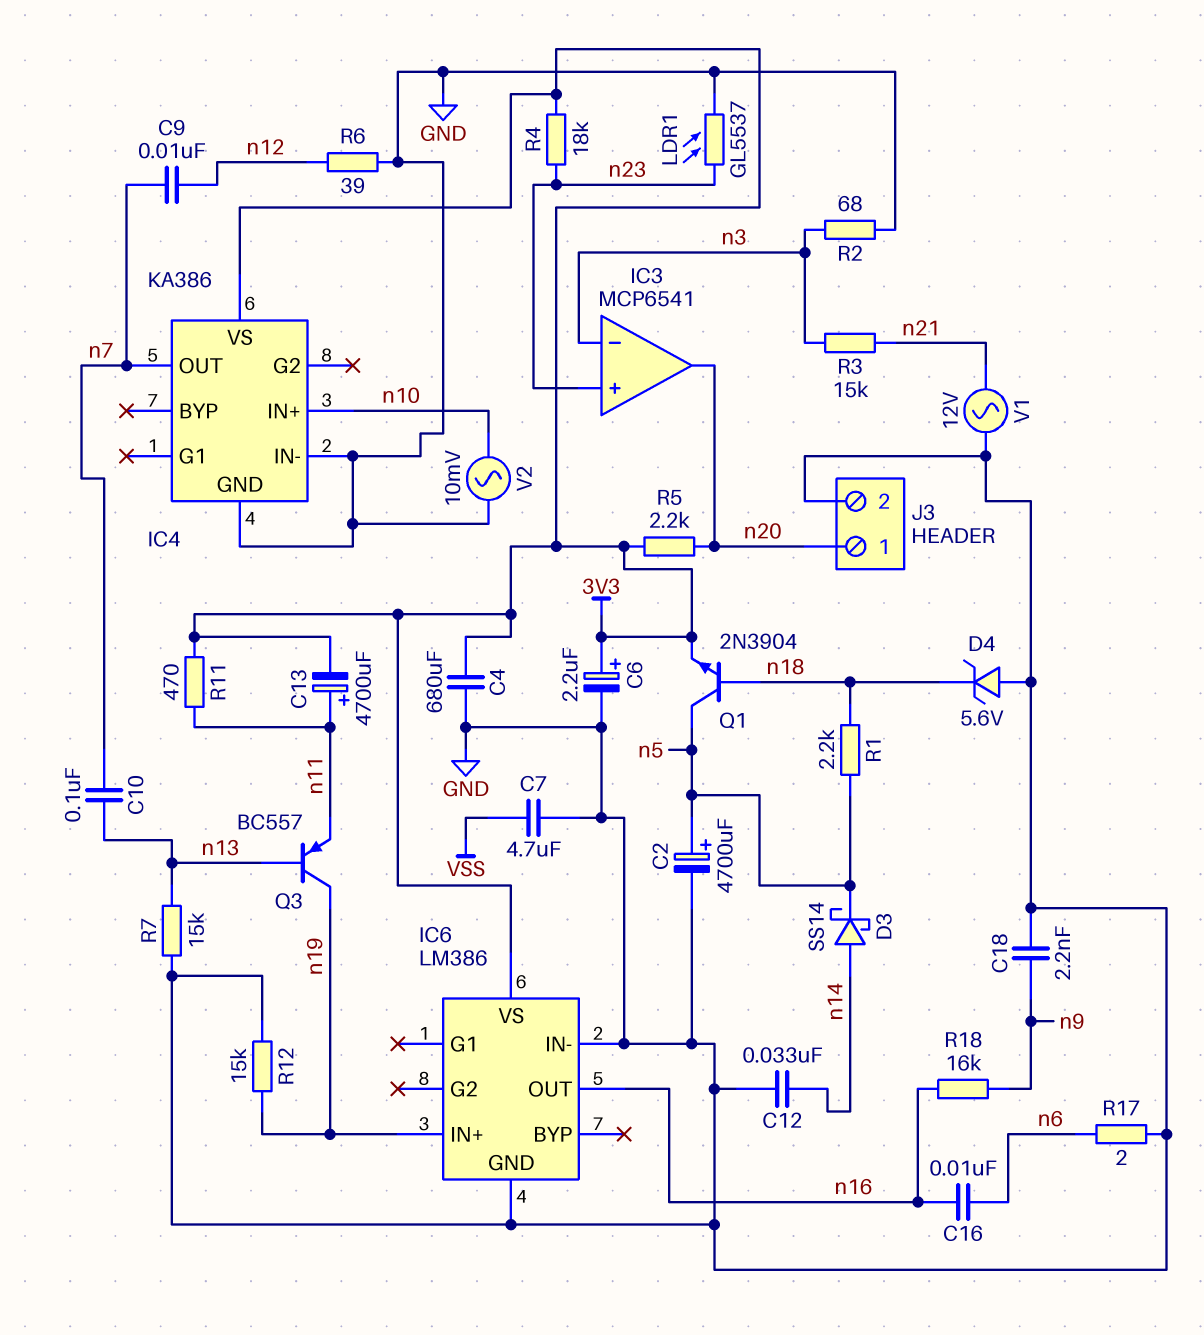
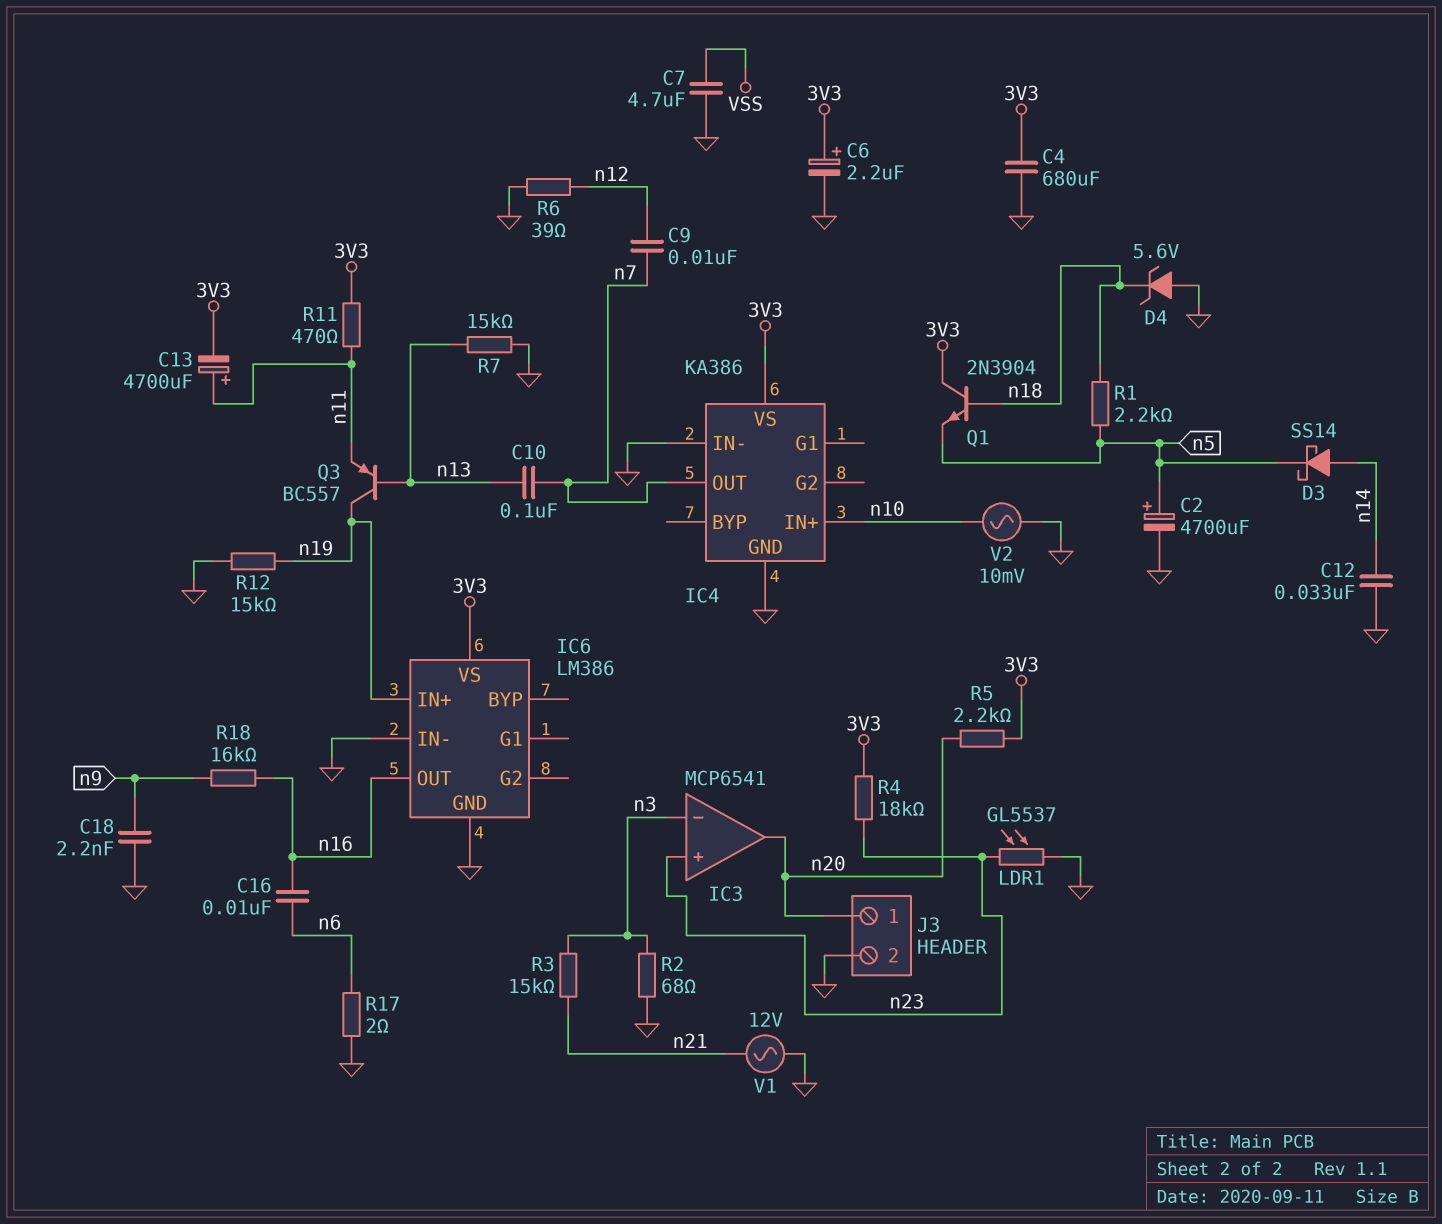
Q1: NPN 2N3904 (B n18, C n5, E 3V3) -> NPN 2N3904 (B n18, C 3V3, E n5)

